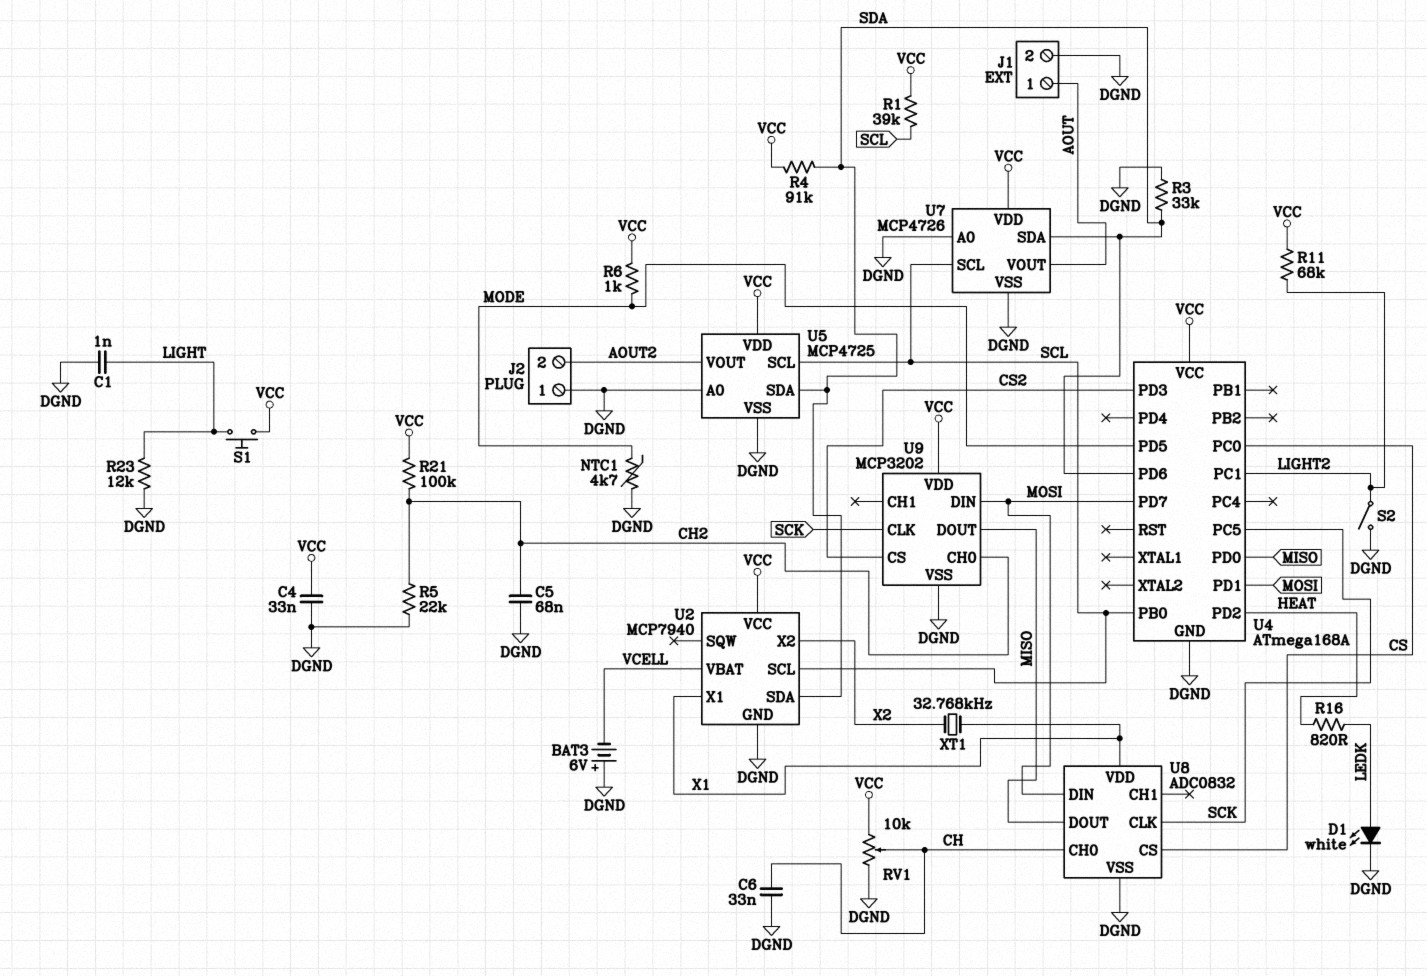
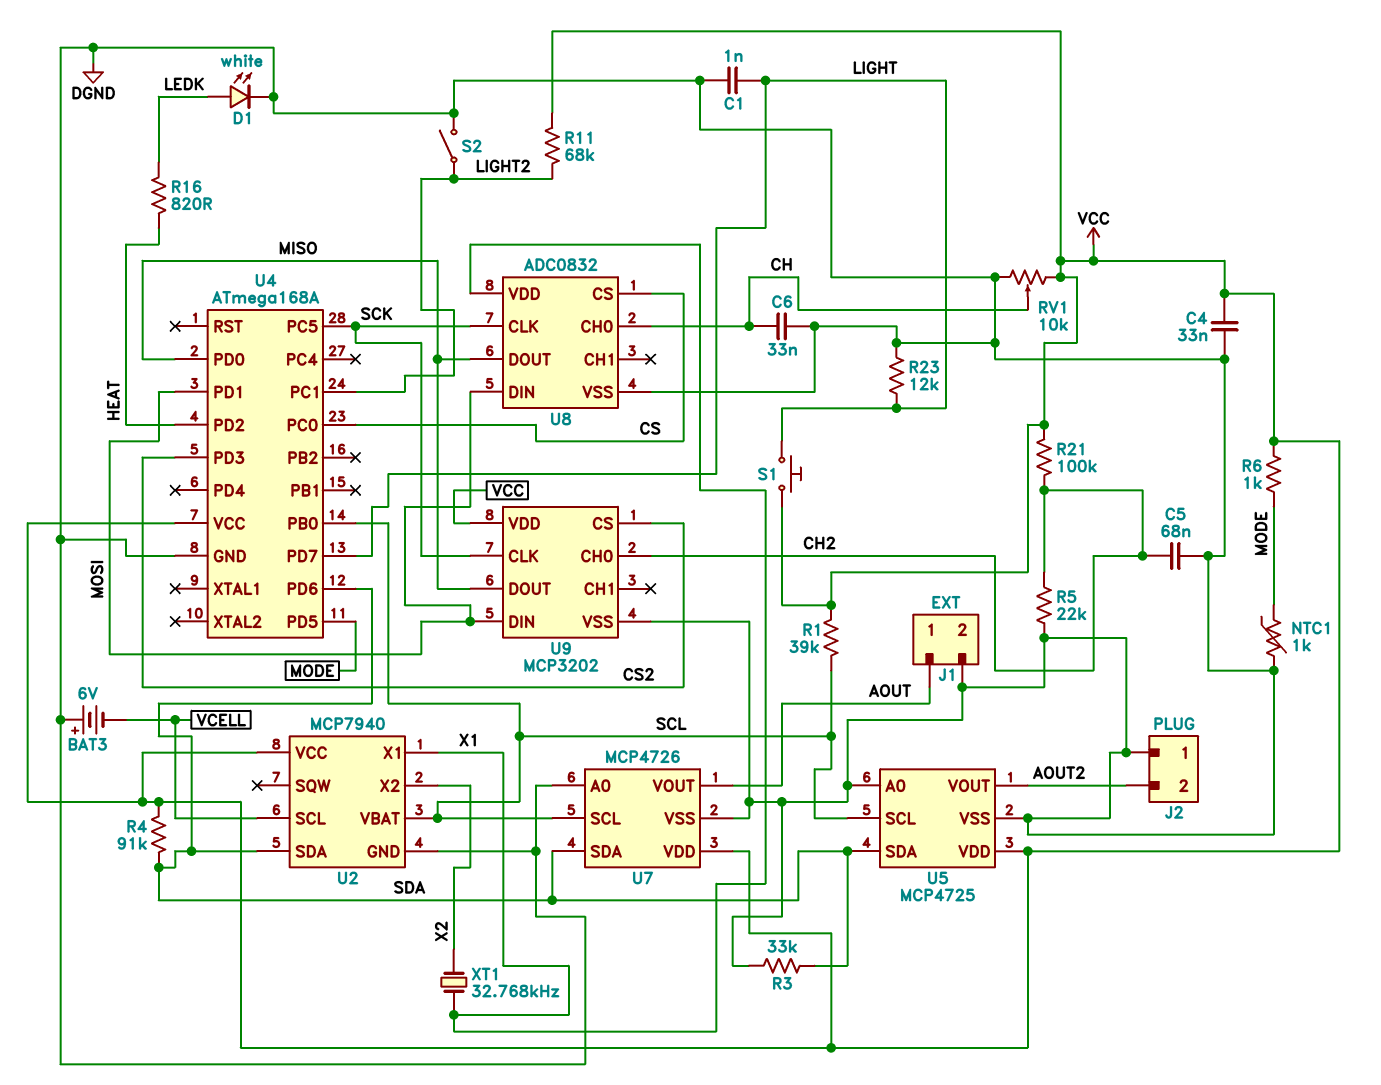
NTC1: 4.7k (DGND, MODE) -> 1k (DGND, MODE)
U2 pin SCL: SCL -> VCELL
U2 pin VBAT: VCELL -> SCL
U4 pin PD7: MOSI -> LIGHT

